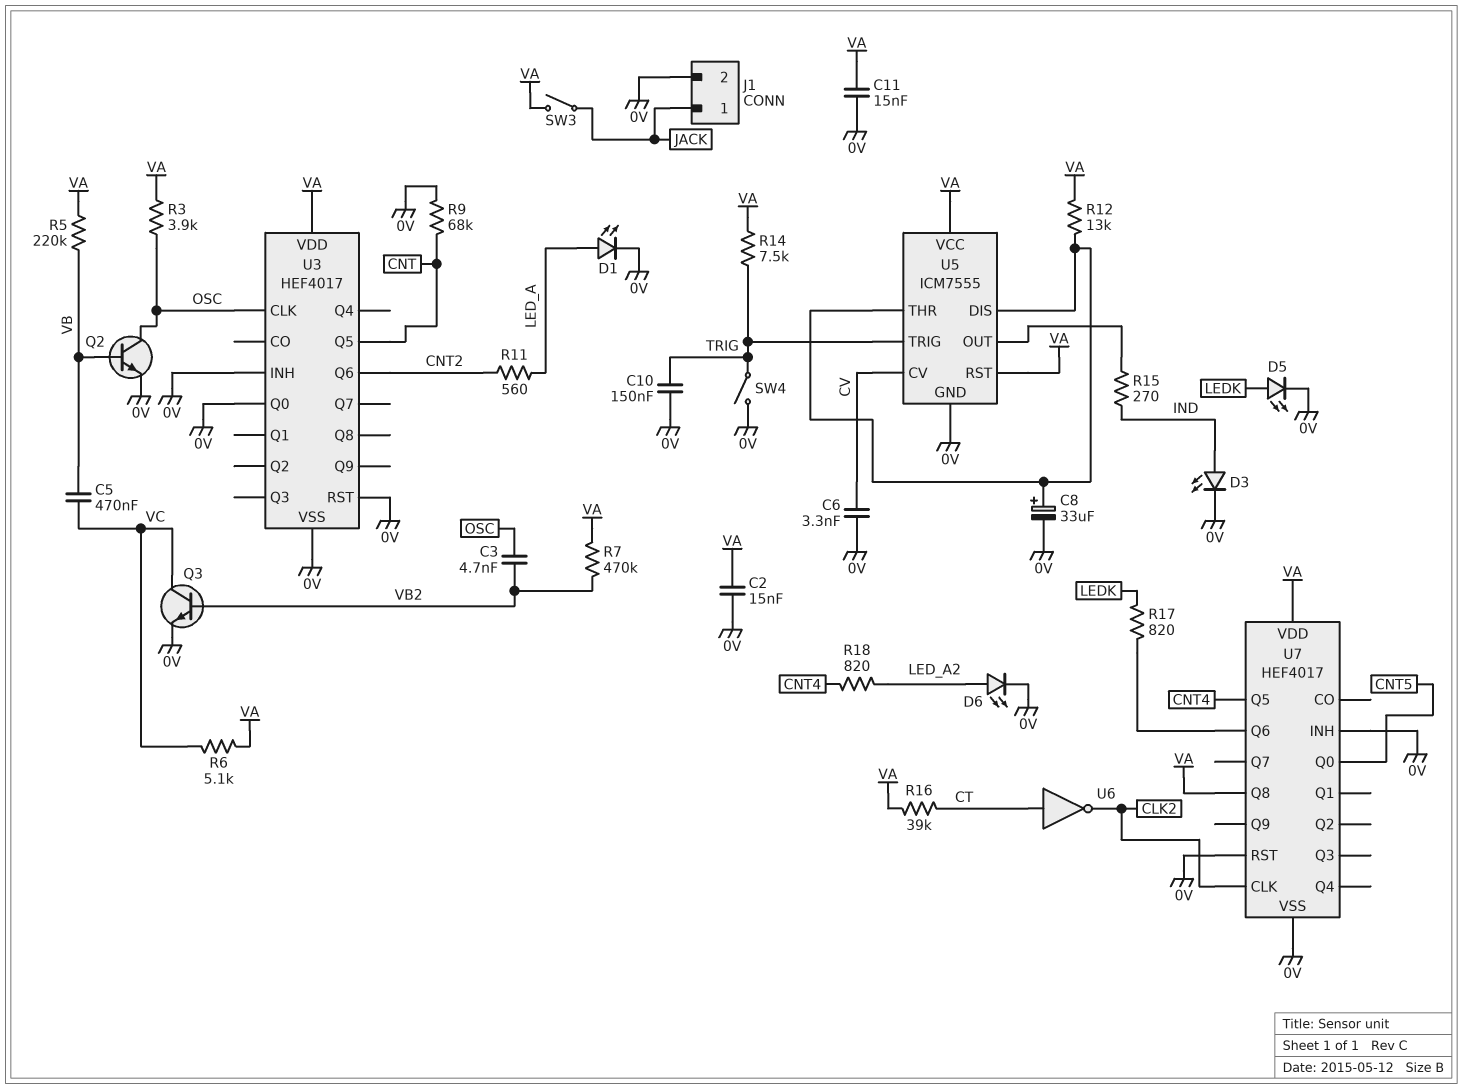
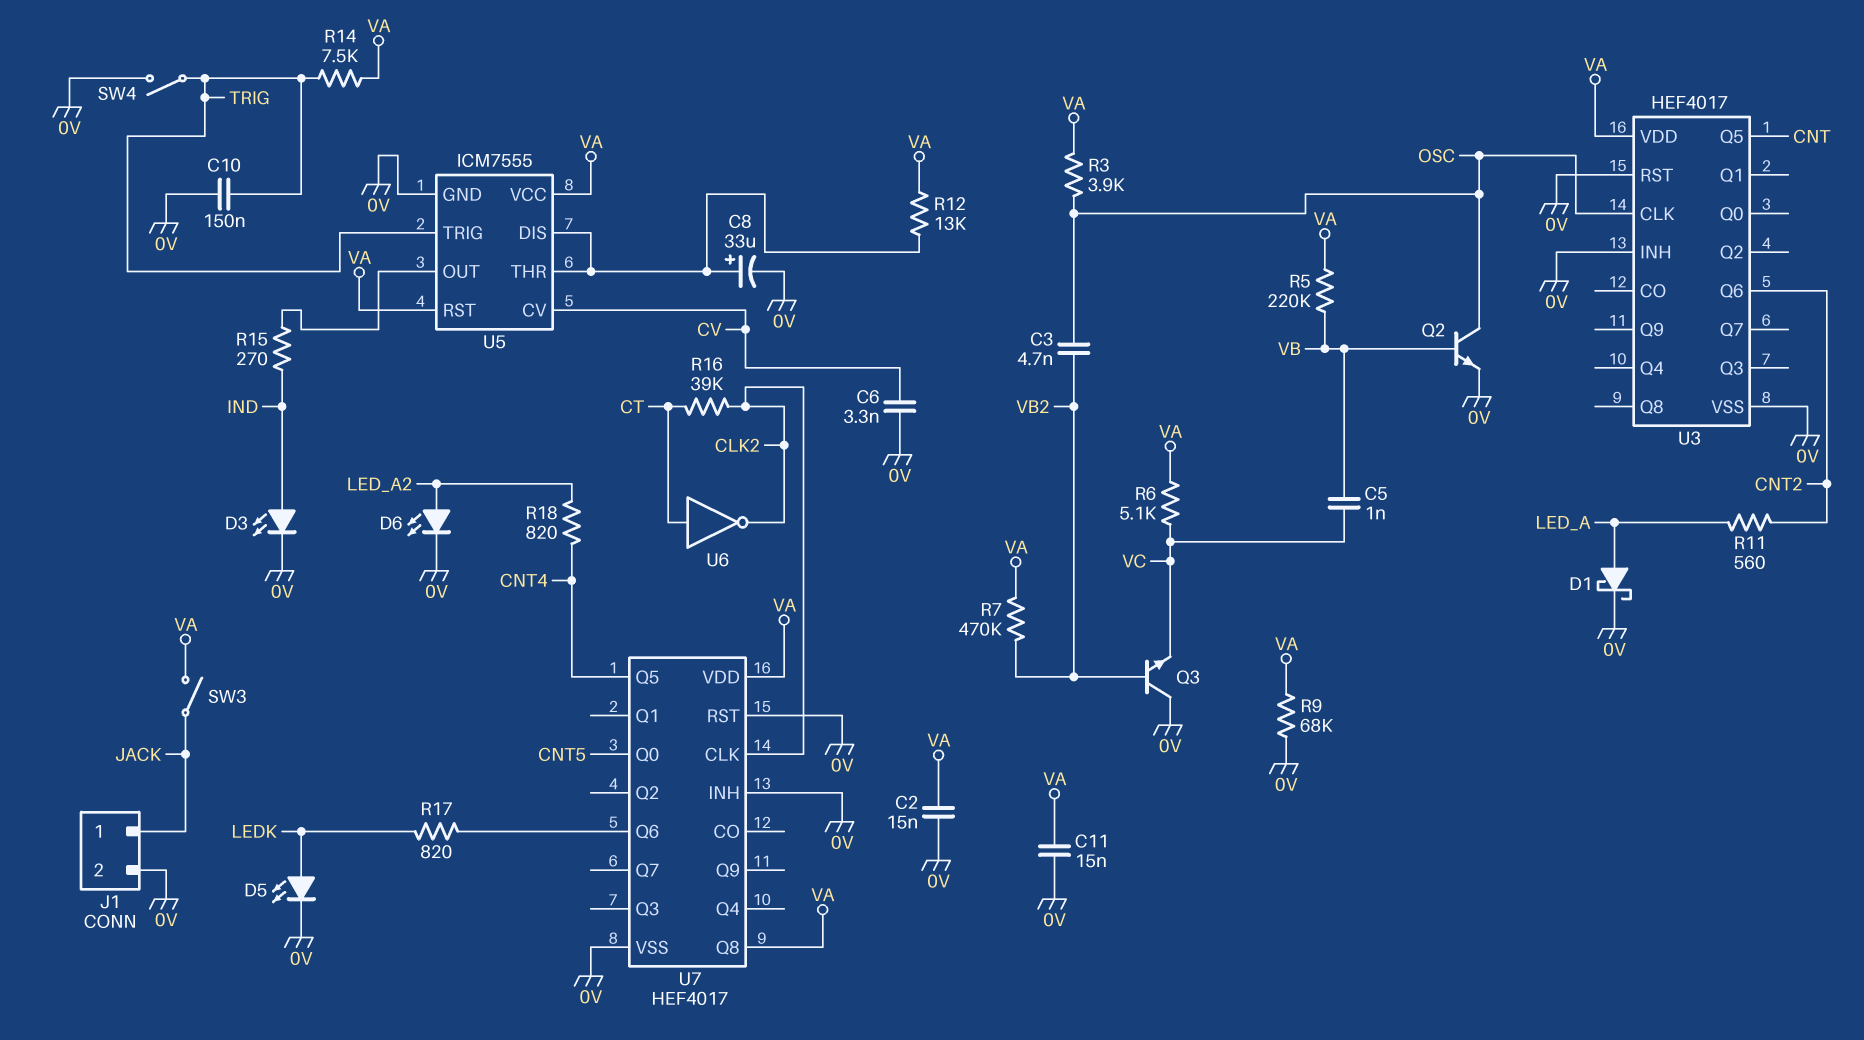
C5: 470nF (VB, VC) -> 1nF (VB, VC)
D1: LED (A LED_A, K 0V) -> schottky (A LED_A, K 0V)
Q3: NPN (B VB2, C VC, E 0V) -> NPN (B VB2, C 0V, E VC)
R9: 68k (0V, CNT) -> 68k (0V, VA)
R16: 39k (CT, VA) -> 39k (CLK2, CT)
U3 pin Q0: 0V -> none

